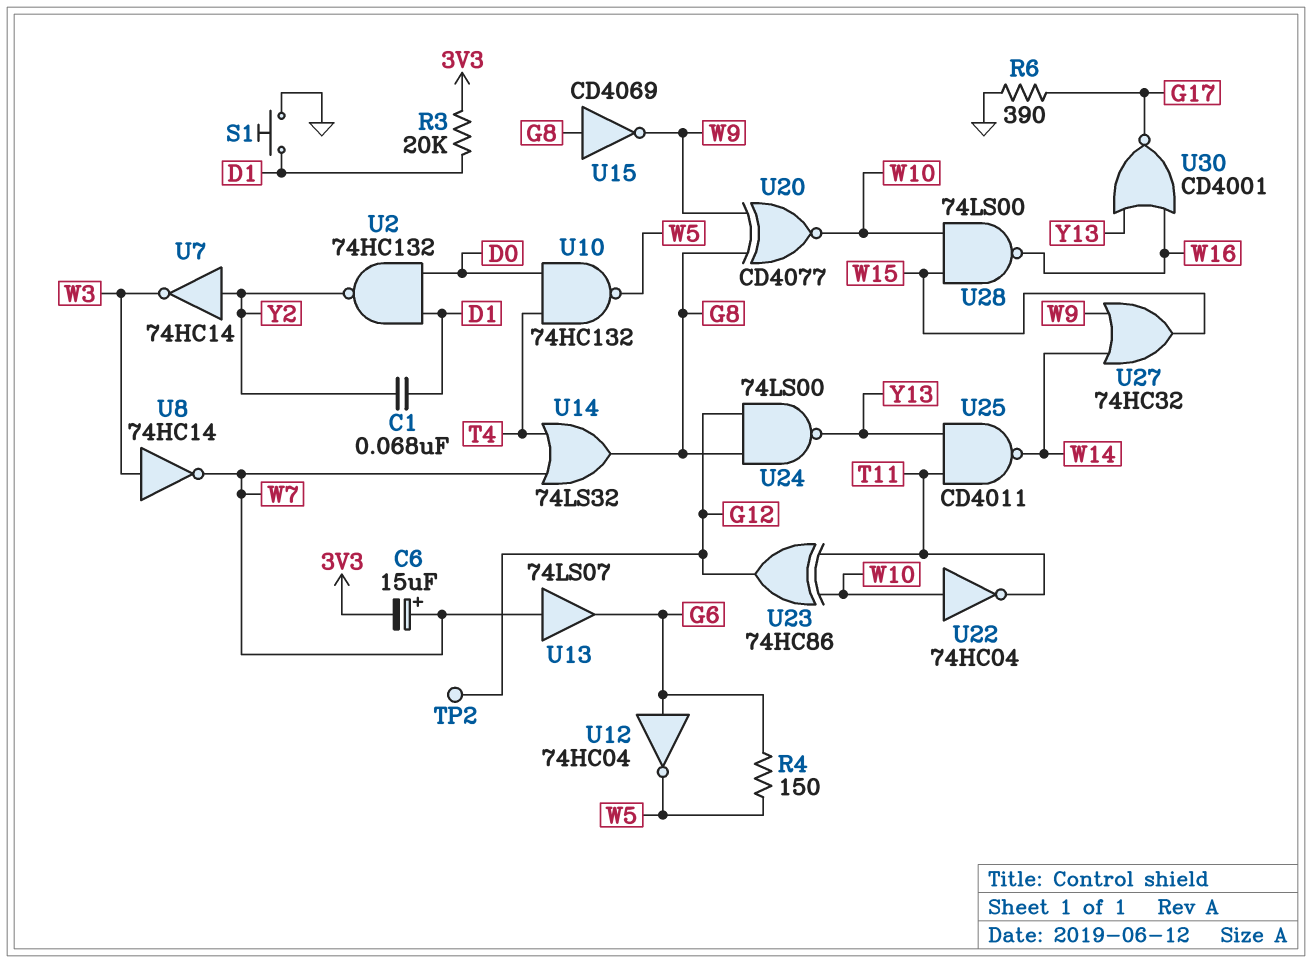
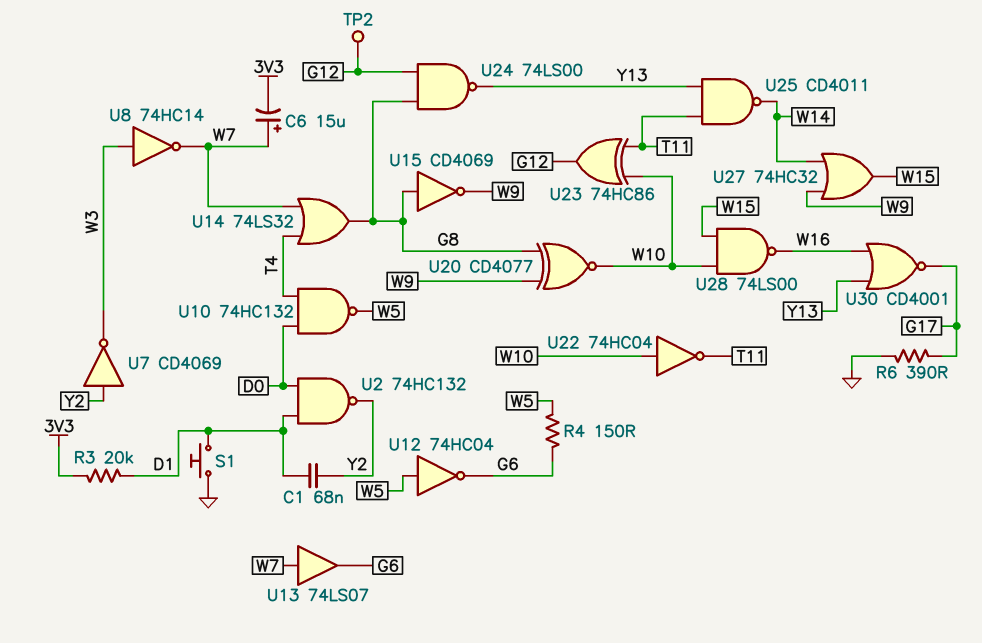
U7: NOT 74HC14 (in Y2, out W3) -> NOT CD4069 (in Y2, out W3)
U12: NOT 74HC04 (in G6, out W5) -> NOT 74HC04 (in W5, out G6)

